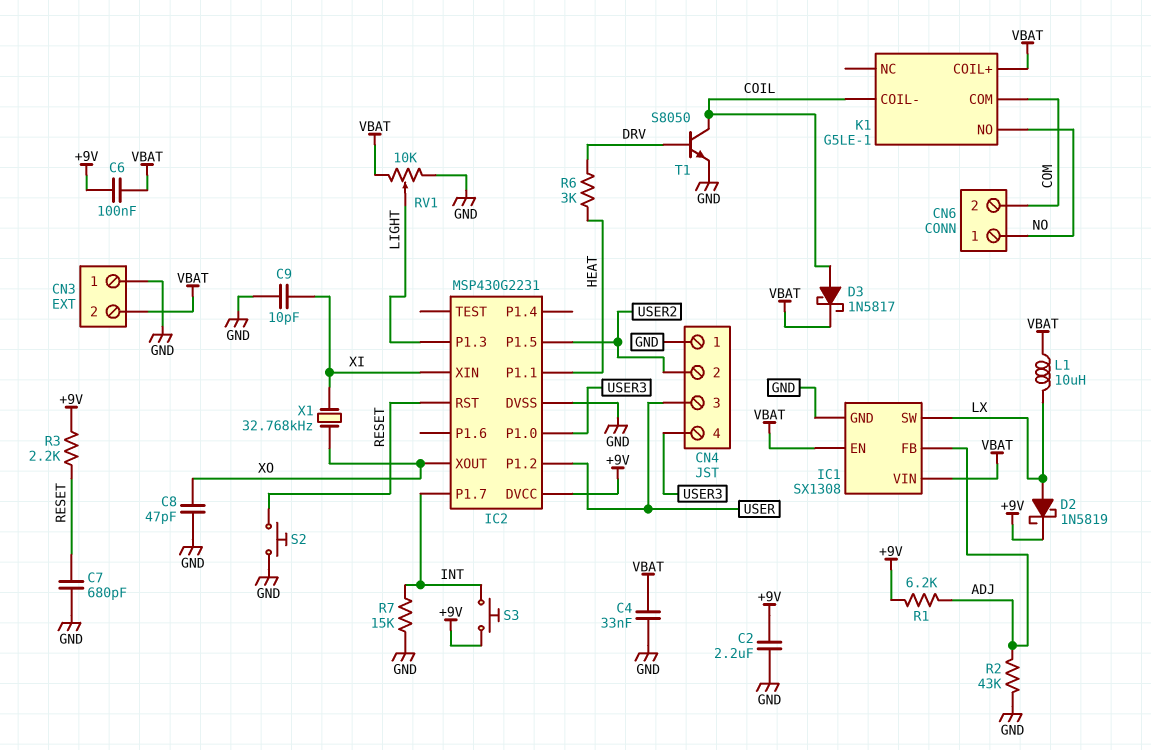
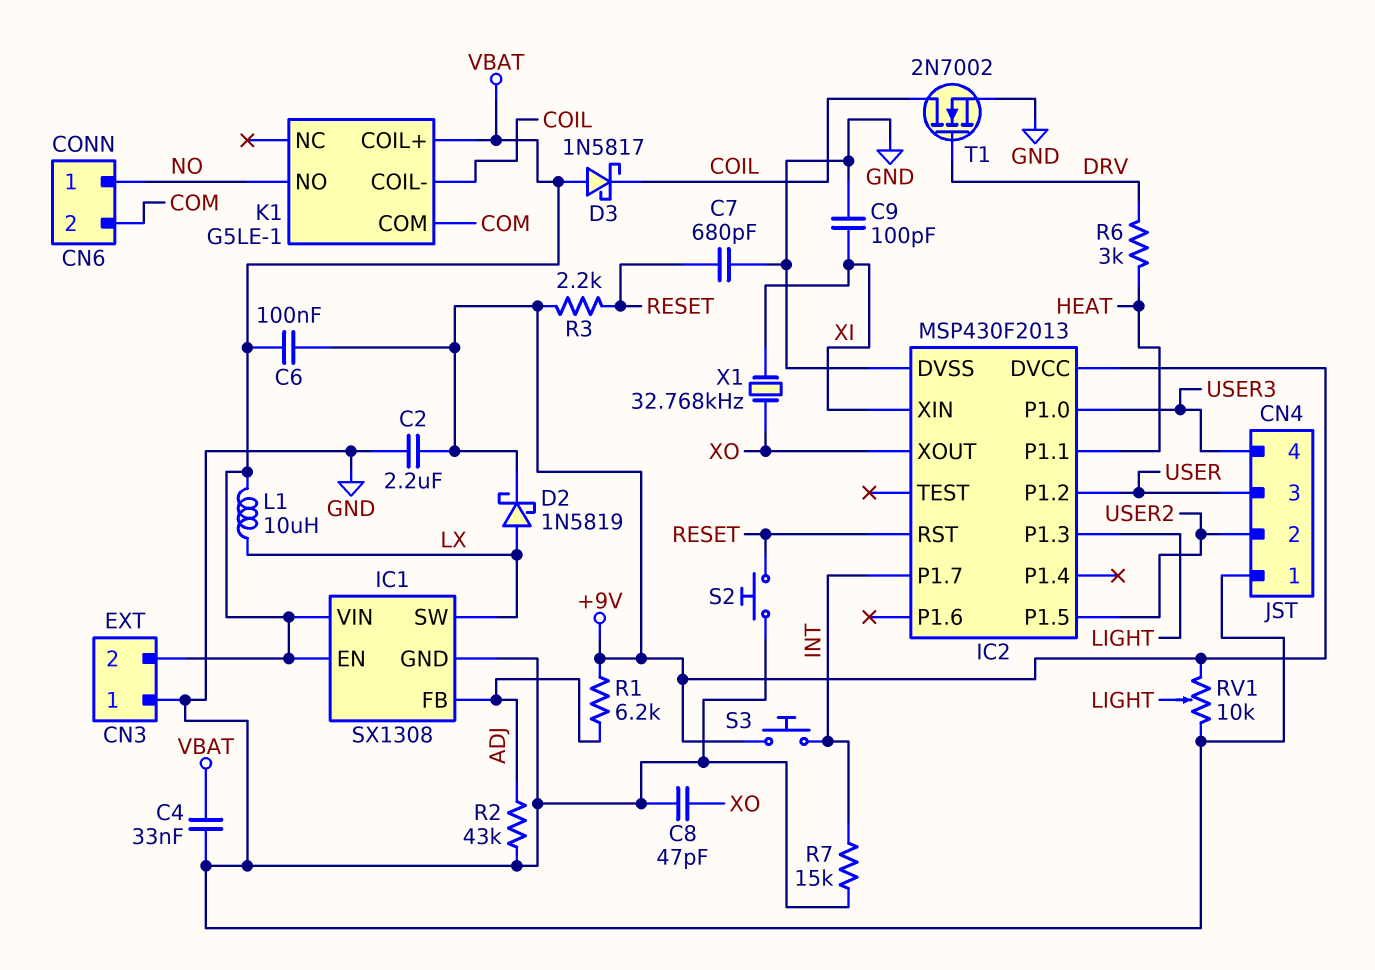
C9: 10pF (GND, XI) -> 100pF (GND, XI)
D3: schottky 1N5817 (A COIL, K VBAT) -> schottky 1N5817 (A VBAT, K COIL)
IC2: MSP430G2231 -> MSP430F2013
RV1: 10k (GND, VBAT, wiper LIGHT) -> 10k (+9V, GND, wiper LIGHT)
T1: NPN S8050 (B DRV, C COIL, E GND) -> NMOS 2N7002 (G DRV, D COIL, S GND)

